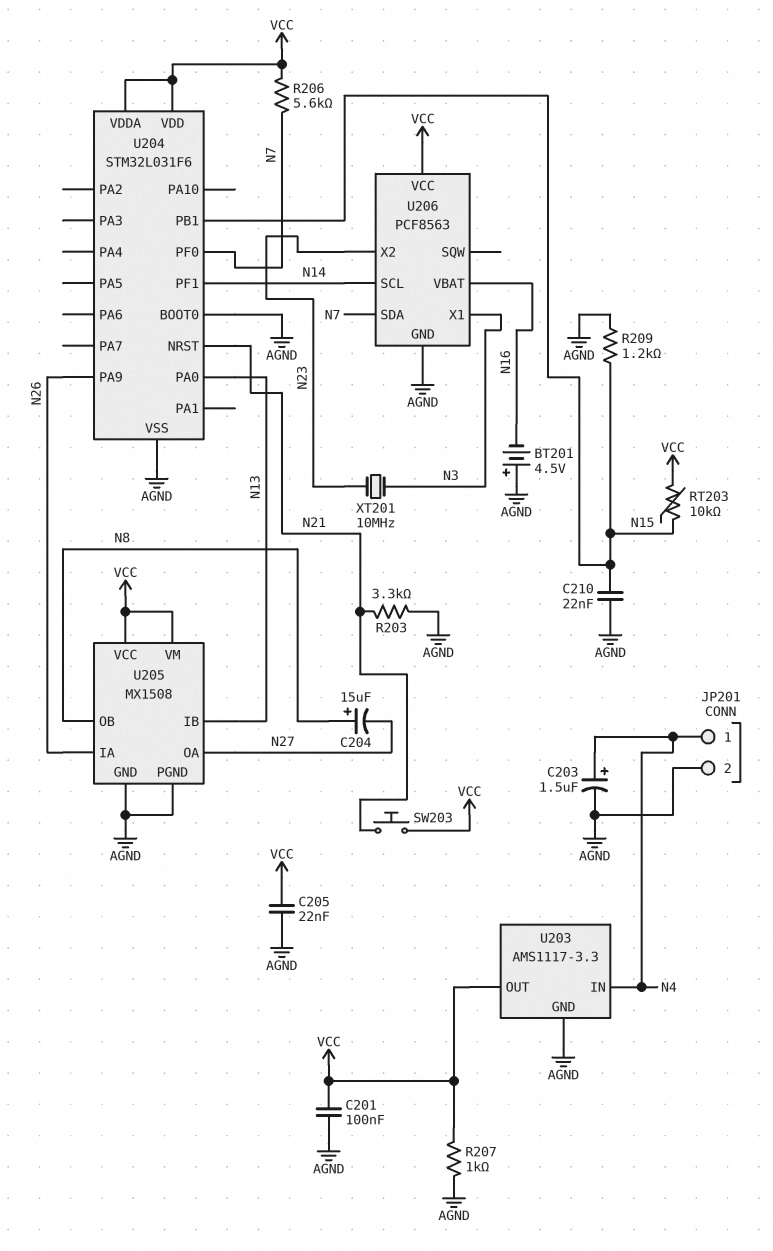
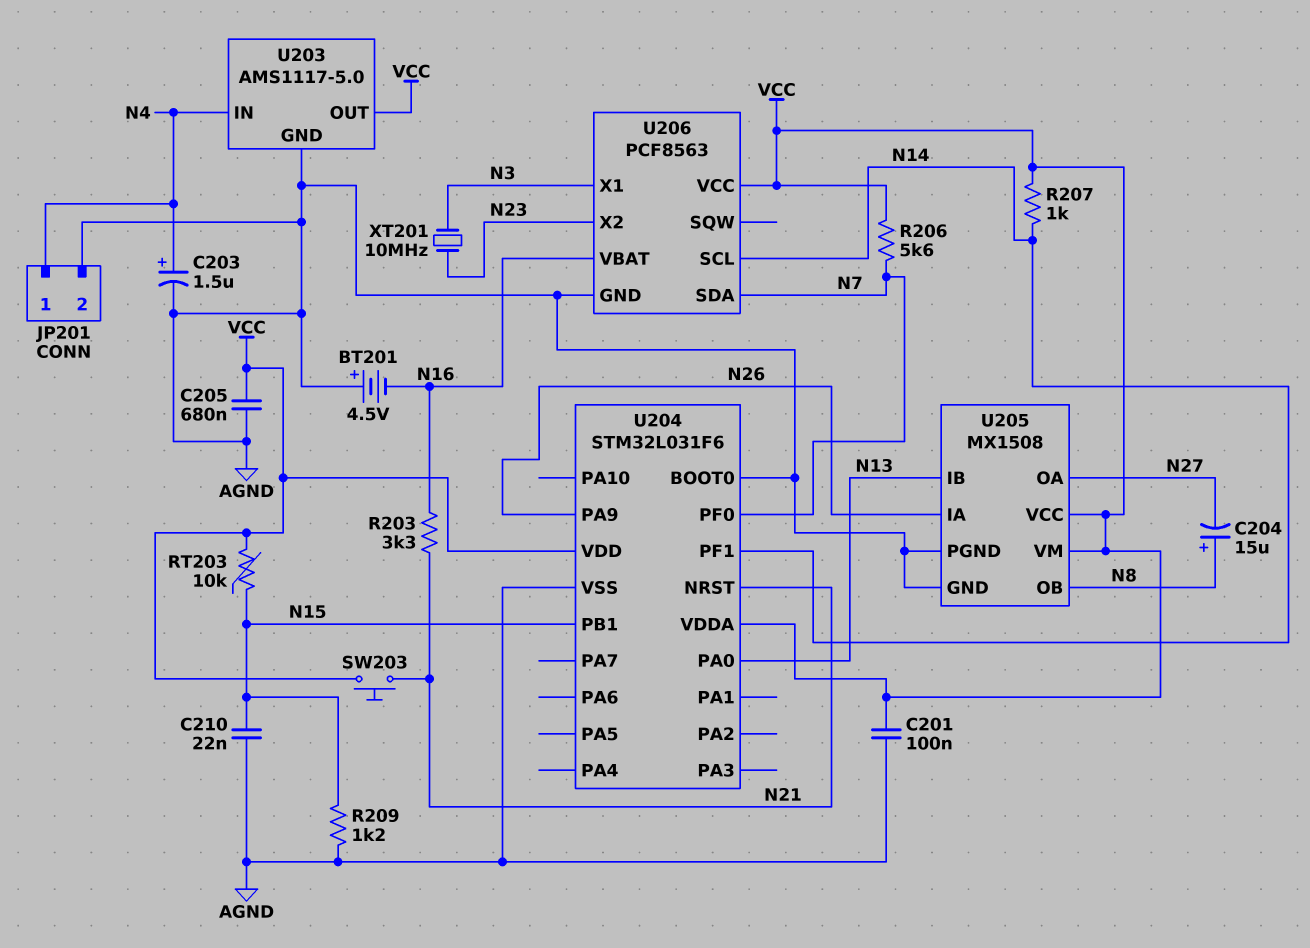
C205: 22nF (AGND, VCC) -> 680nF (AGND, VCC)
R203: 3.3k (AGND, N21) -> 3.3k (N16, N21)
R207: 1k (AGND, VCC) -> 1k (N14, VCC)
U203: AMS1117-3.3 -> AMS1117-5.0

